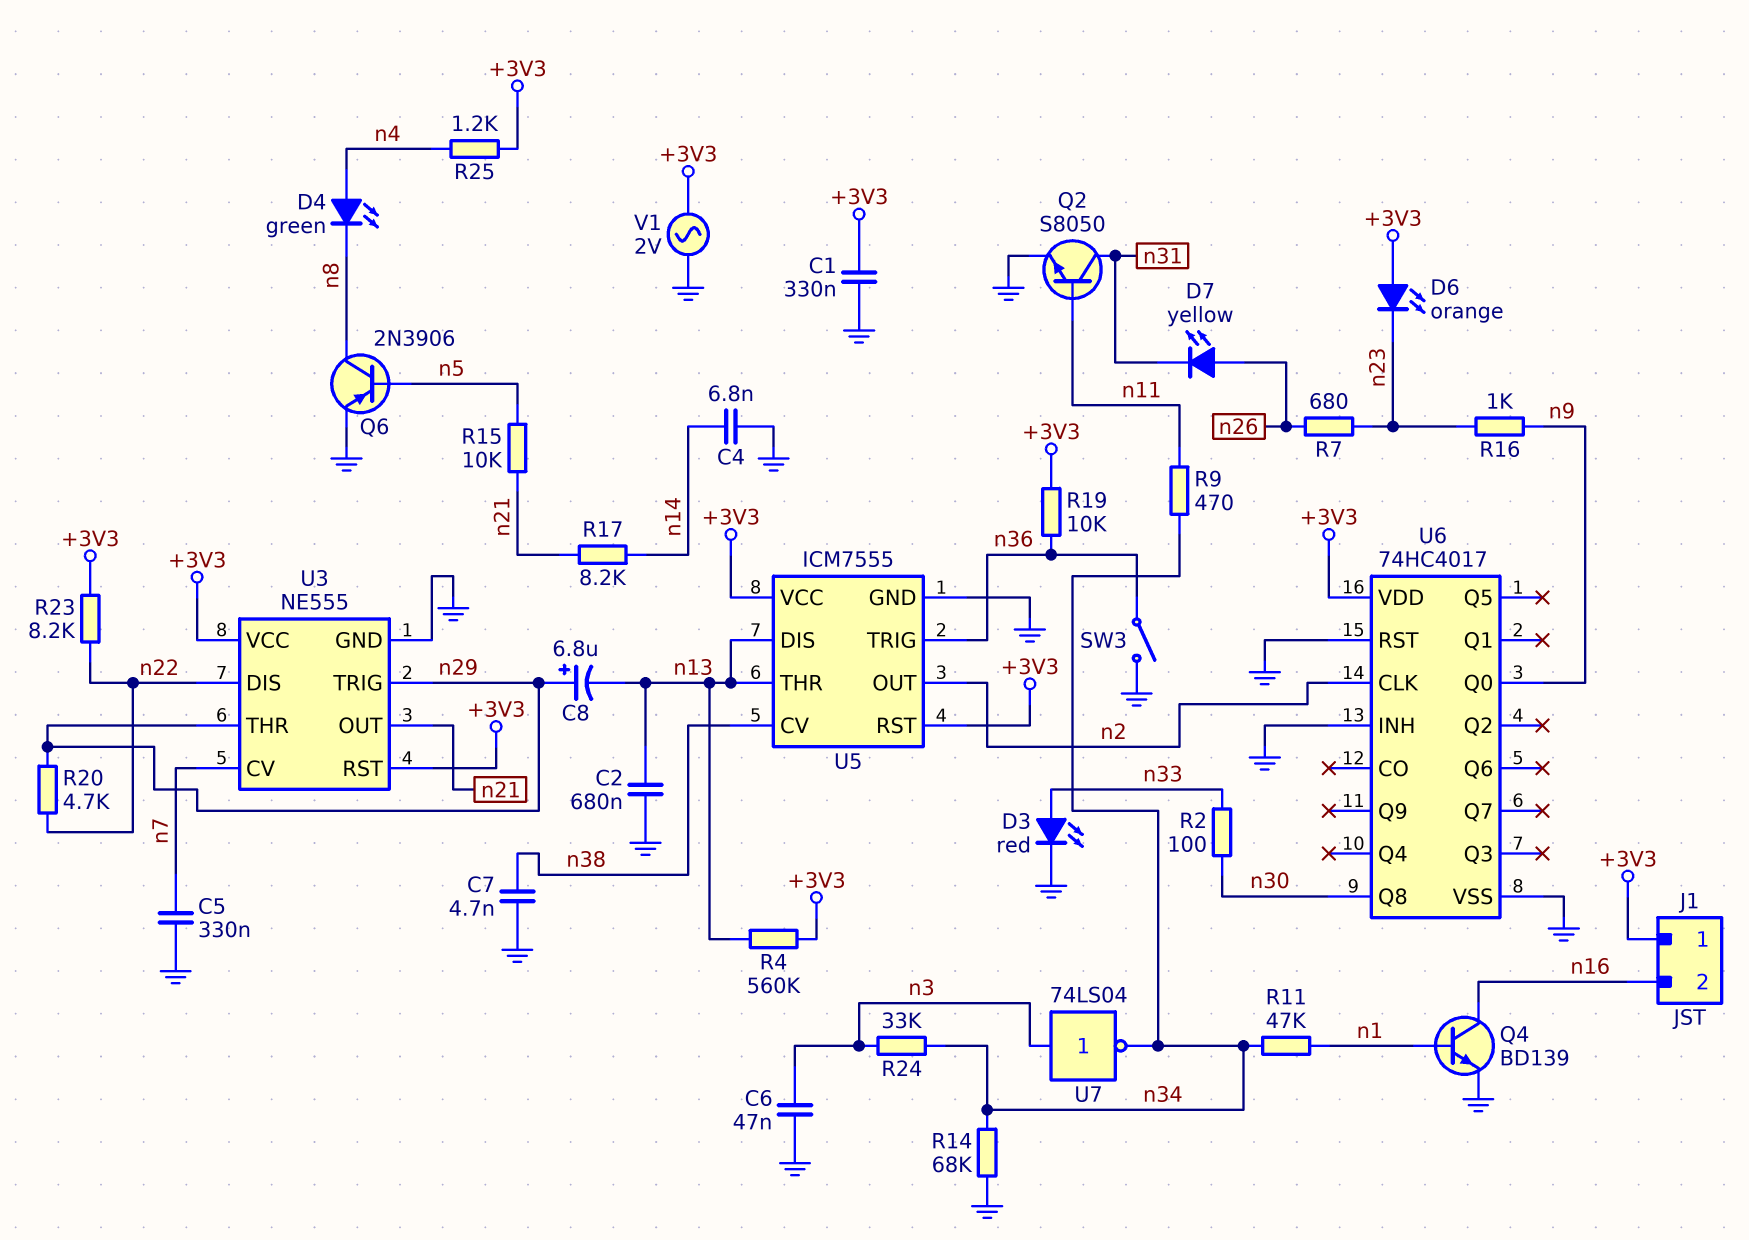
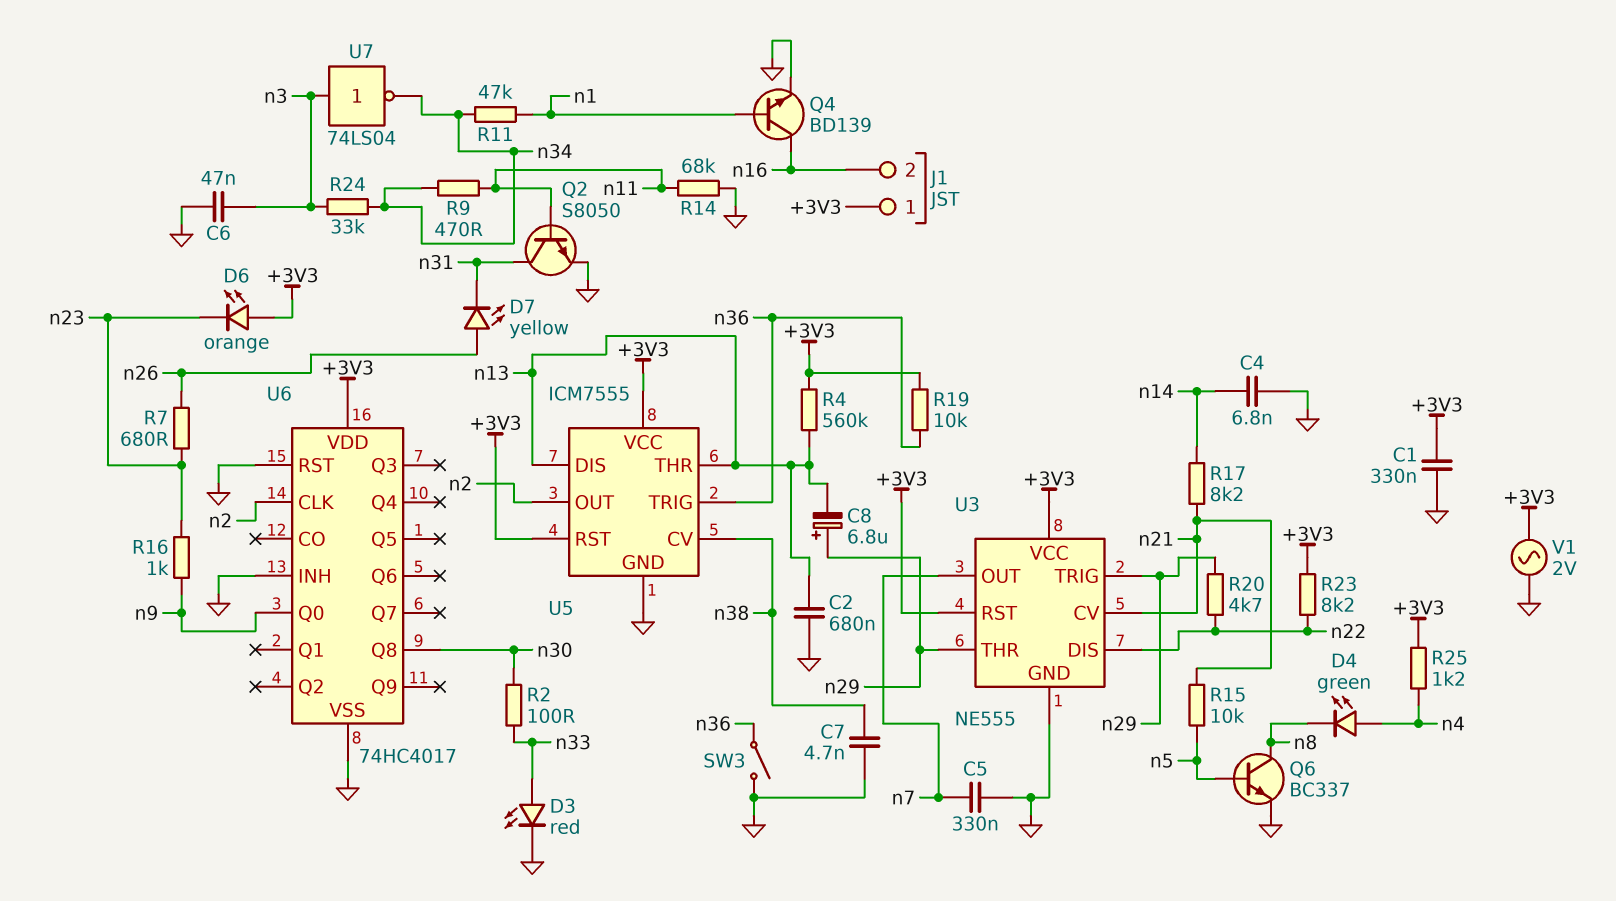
Q6: PNP 2N3906 (B n5, C n8, E GND) -> NPN BC337 (B n5, C n8, E GND)
R14: 68k (GND, n34) -> 68k (GND, n11)
U3 pin CV: n7 -> n21
U3 pin OUT: n21 -> n7

